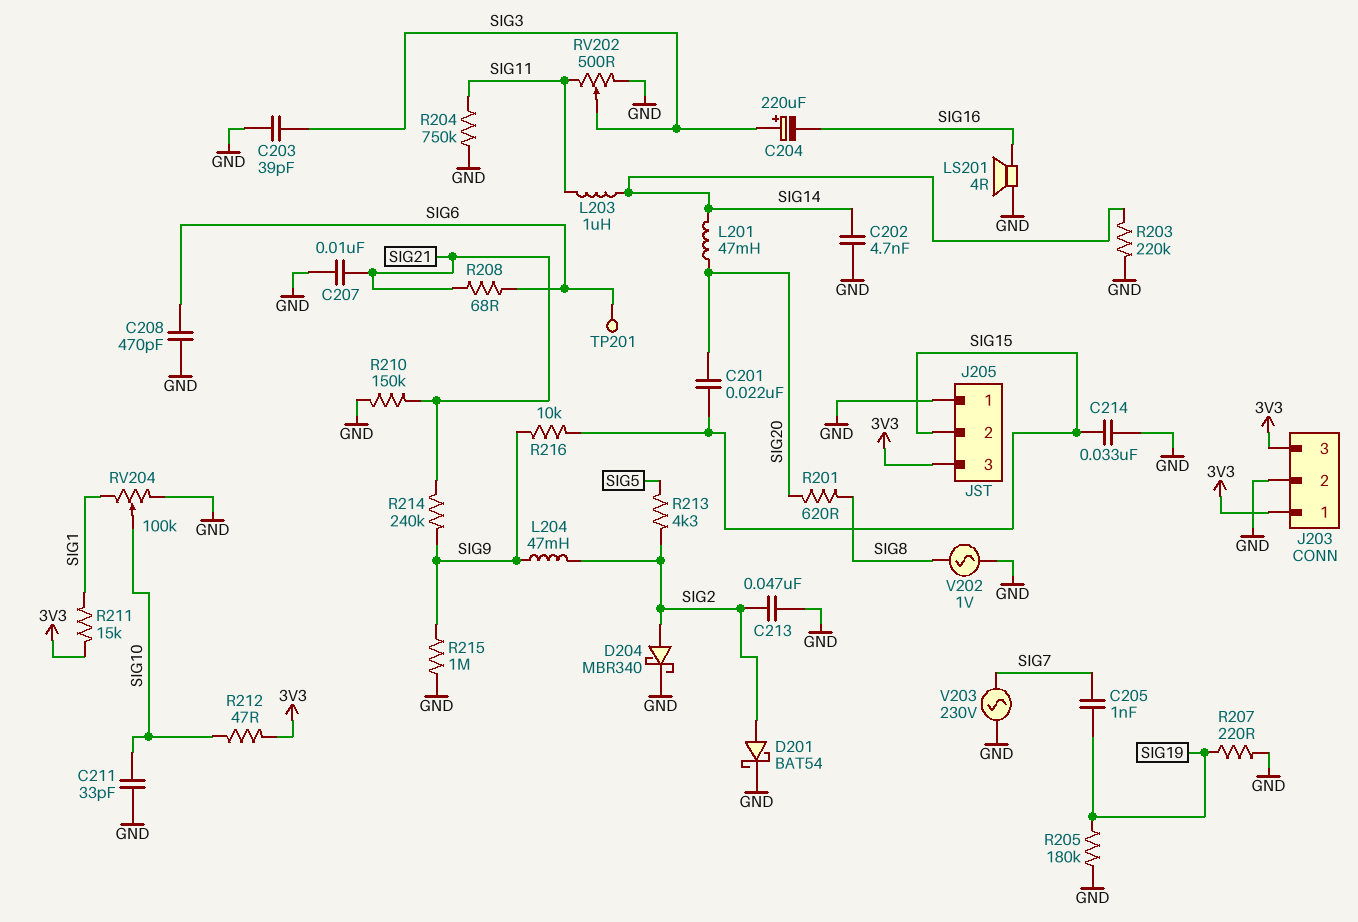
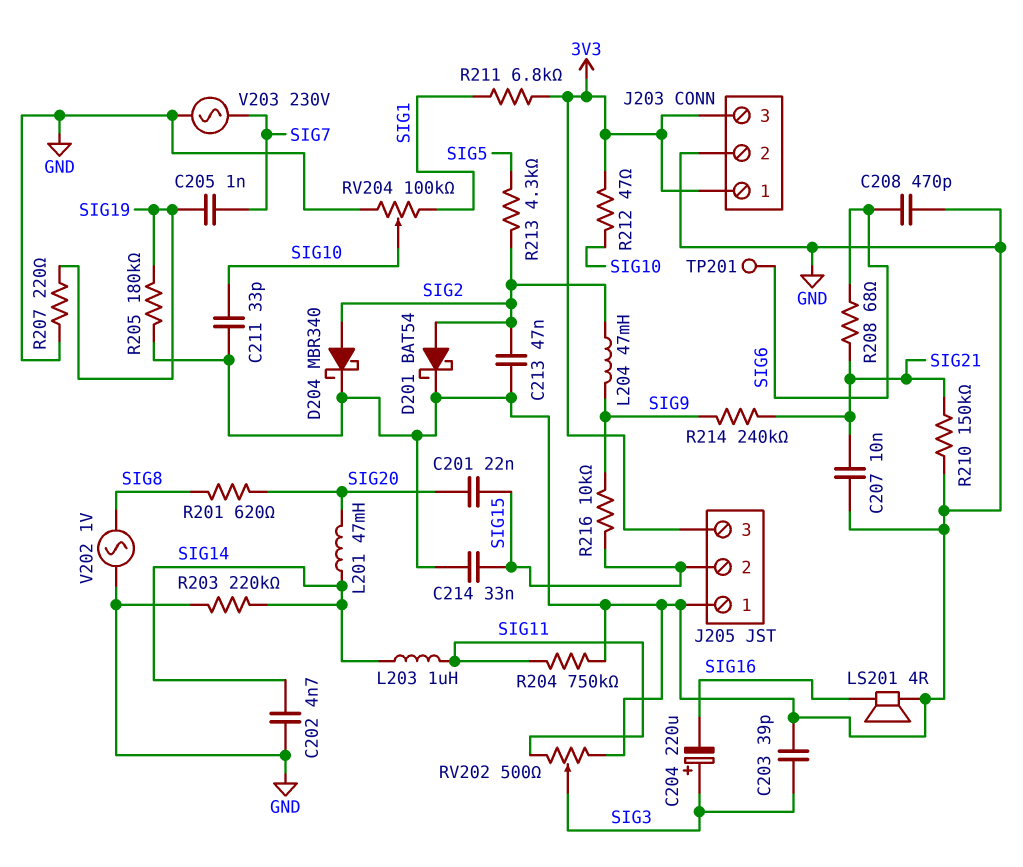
R211: 15k (3V3, SIG1) -> 6.8k (3V3, SIG1)
R215: 1M (GND, SIG9) -> none

